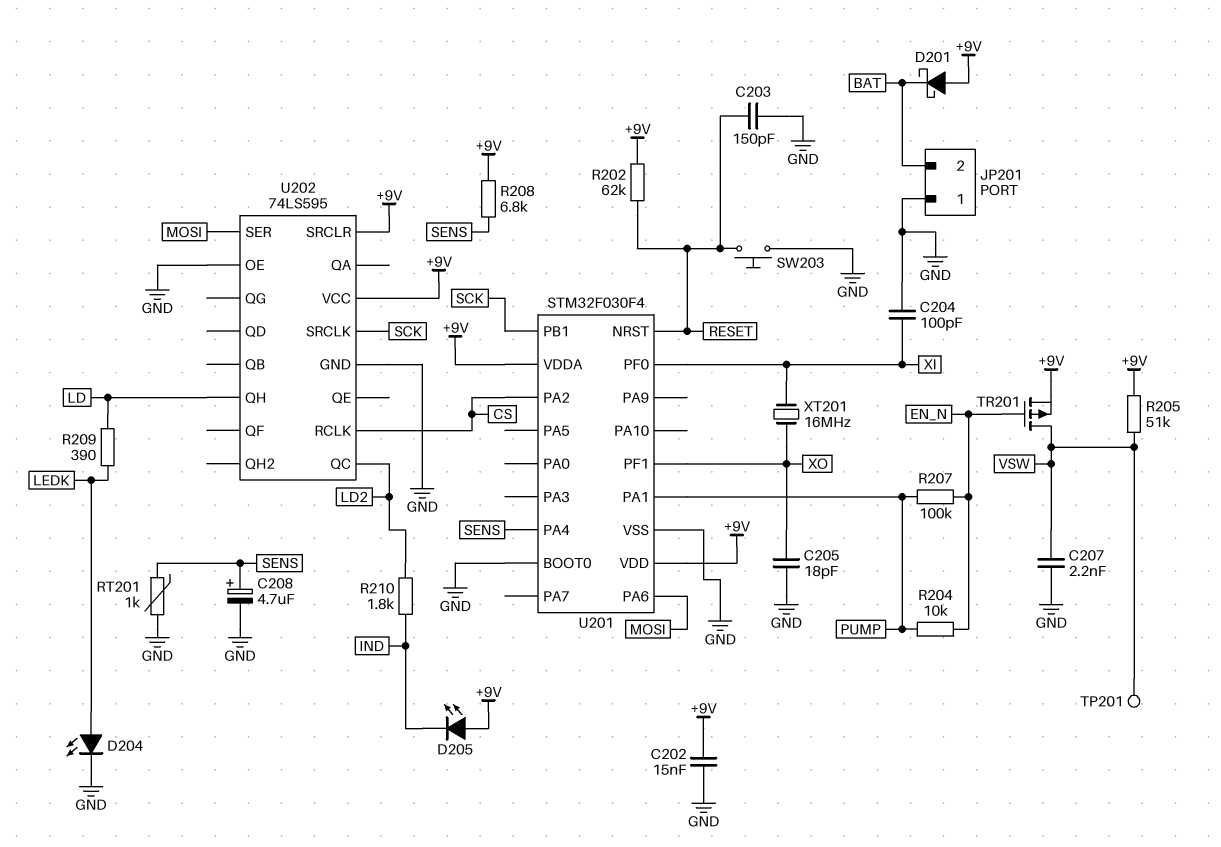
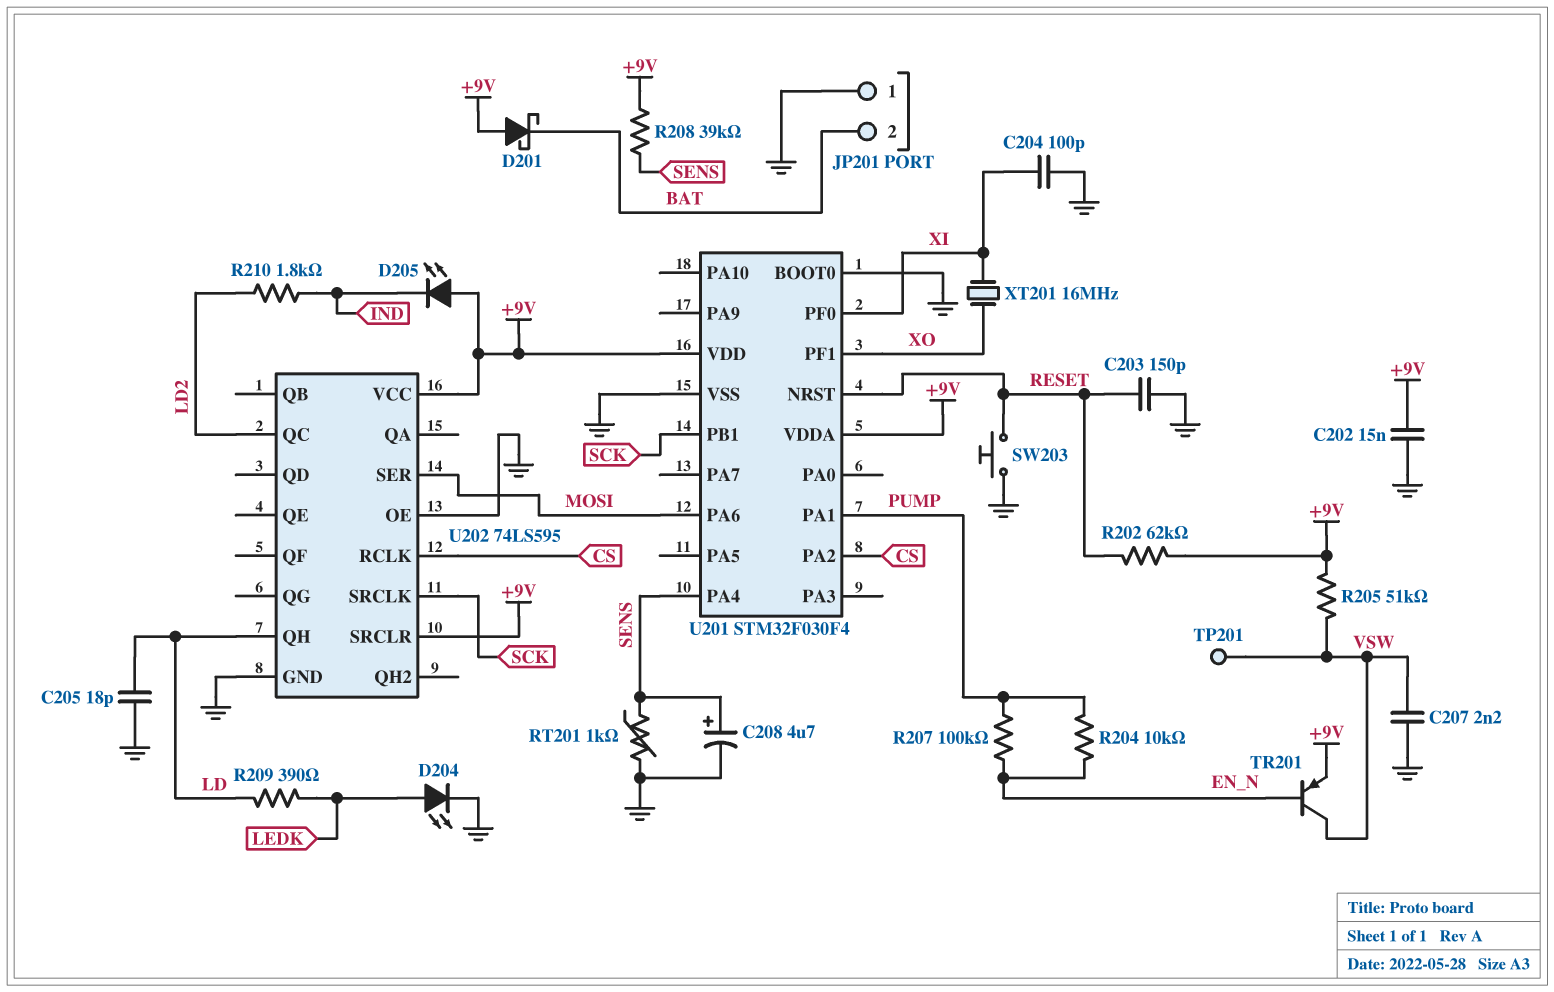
C205: 18pF (GND, XO) -> 18pF (GND, LD)
R208: 6.8k (+9V, SENS) -> 39k (+9V, SENS)
TR201: PMOS (G EN_N, D VSW, S +9V) -> PNP (B EN_N, C VSW, E +9V)

